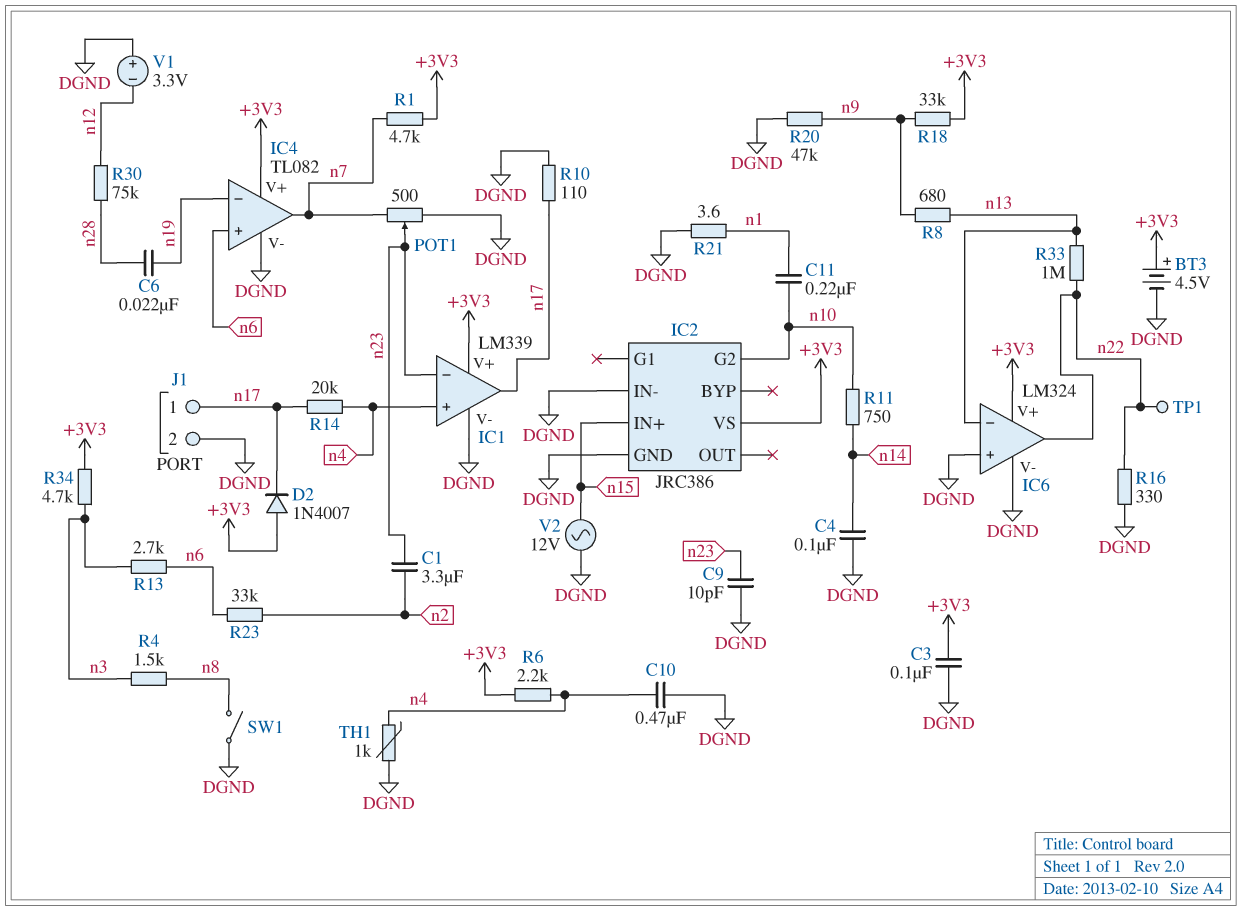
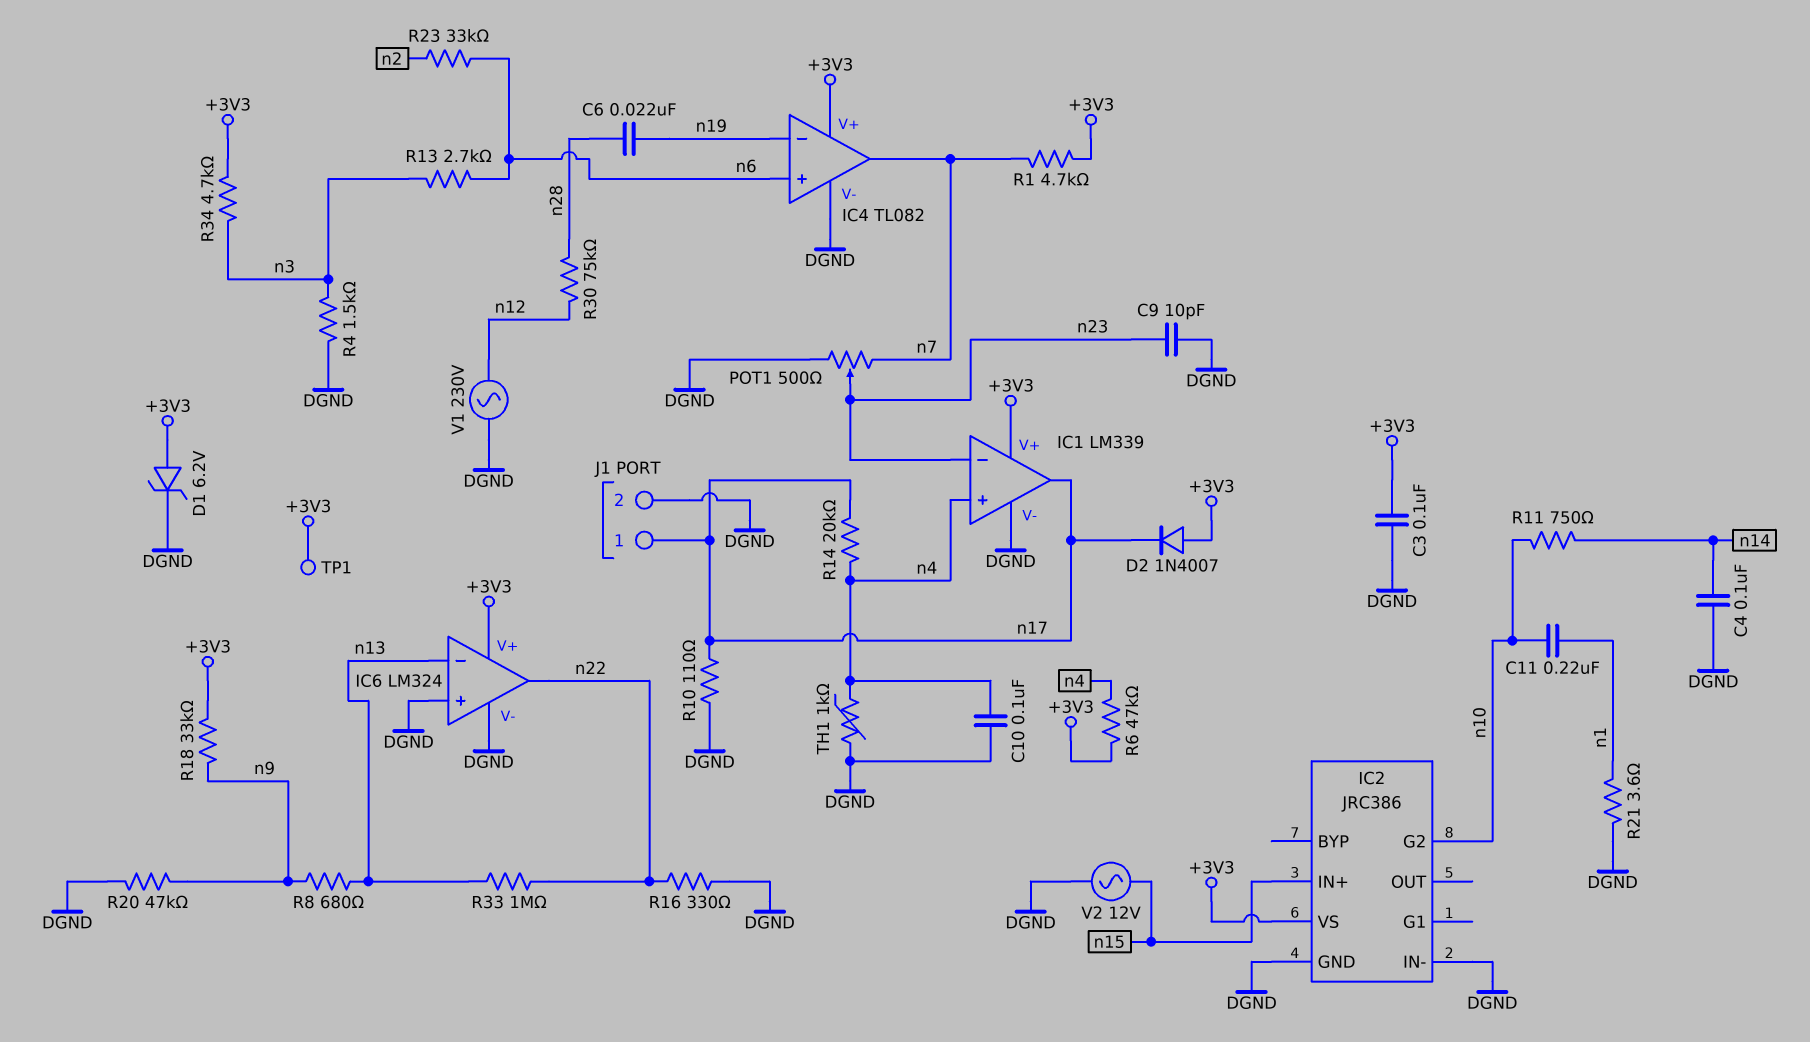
BT3: 4.5V (plus +3V3, minus DGND) -> none
C1: 3.3uF (n2, n23) -> none
C10: 470nF (DGND, n4) -> 100nF (DGND, n4)
D1: none -> zener 6.2V (A +3V3, K DGND)
R4: 1.5k (n3, n8) -> 1.5k (DGND, n3)
R6: 2.2k (+3V3, n4) -> 47k (+3V3, n4)
SW1: switch (DGND, n8) -> none
TP1: test point (n22) -> test point (+3V3)
V1: 3.3V (plus DGND, minus n12) -> AC 230V (DGND, n12)

